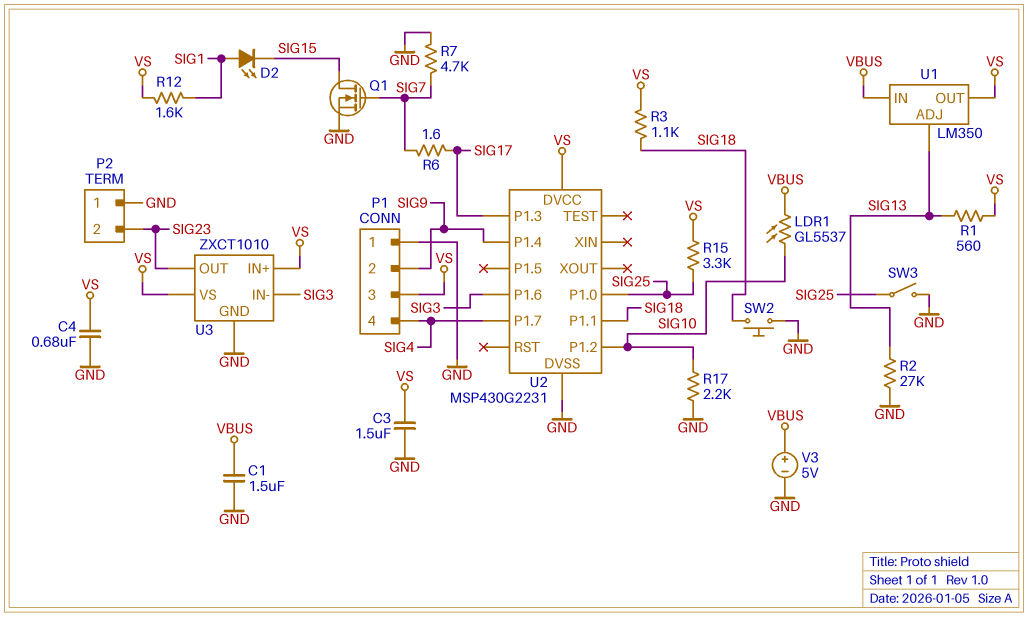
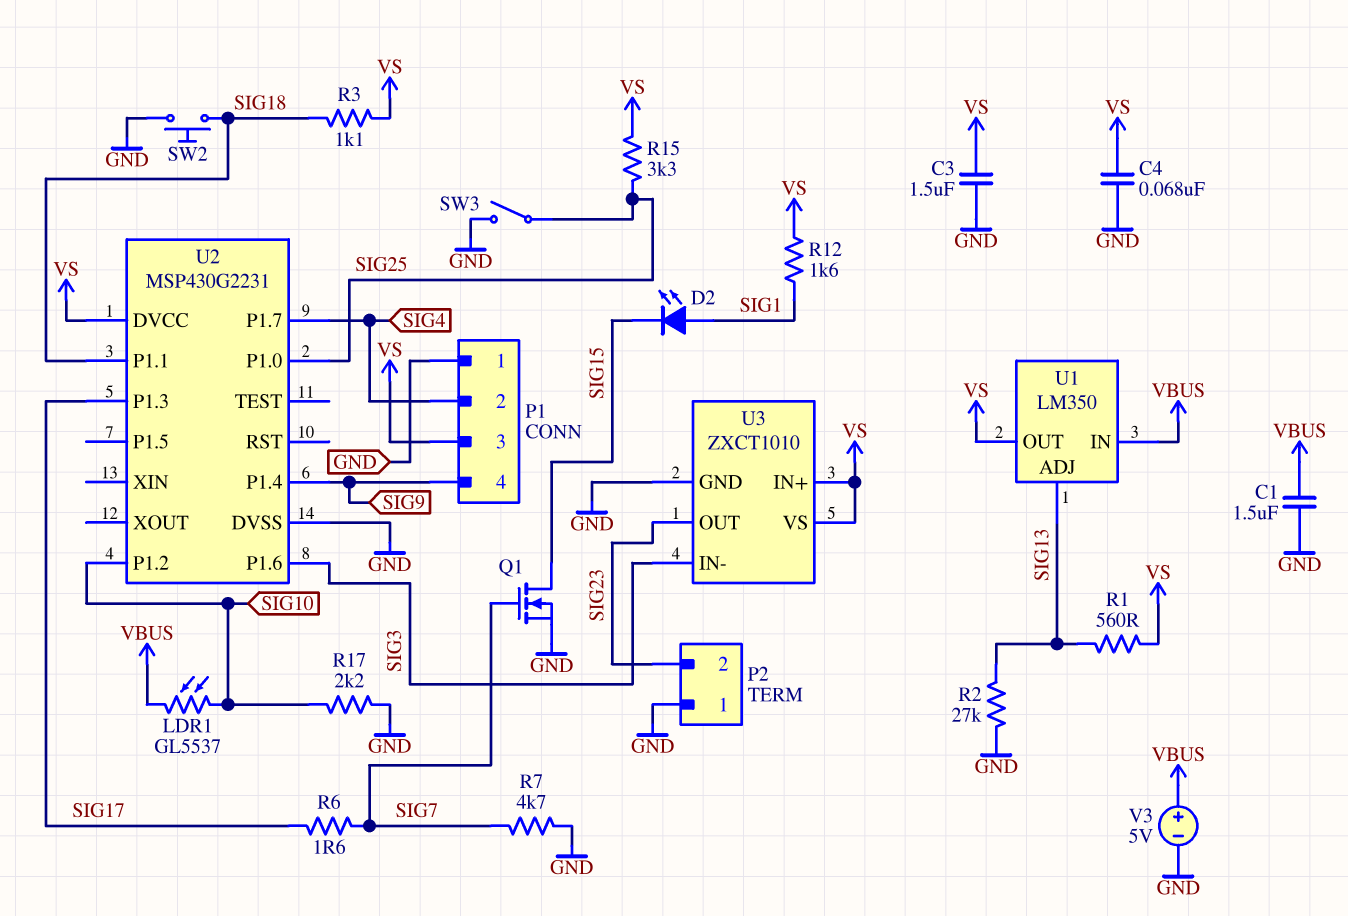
C4: 680nF (GND, VS) -> 68nF (GND, VS)
P1 pin 2: SIG9 -> SIG4
P1 pin 4: SIG4 -> SIG9

